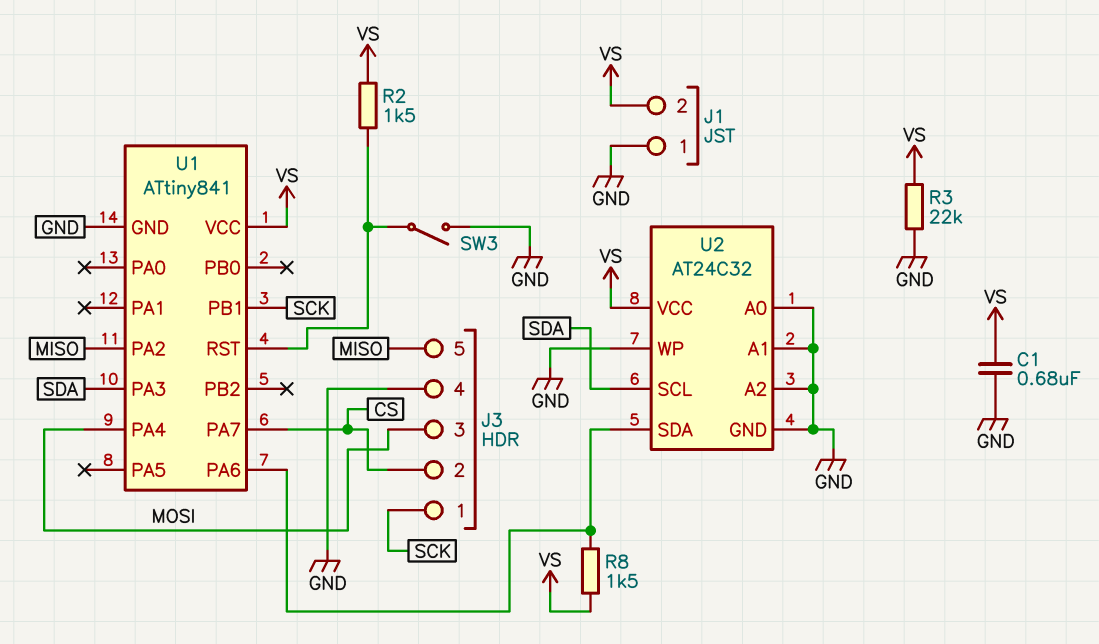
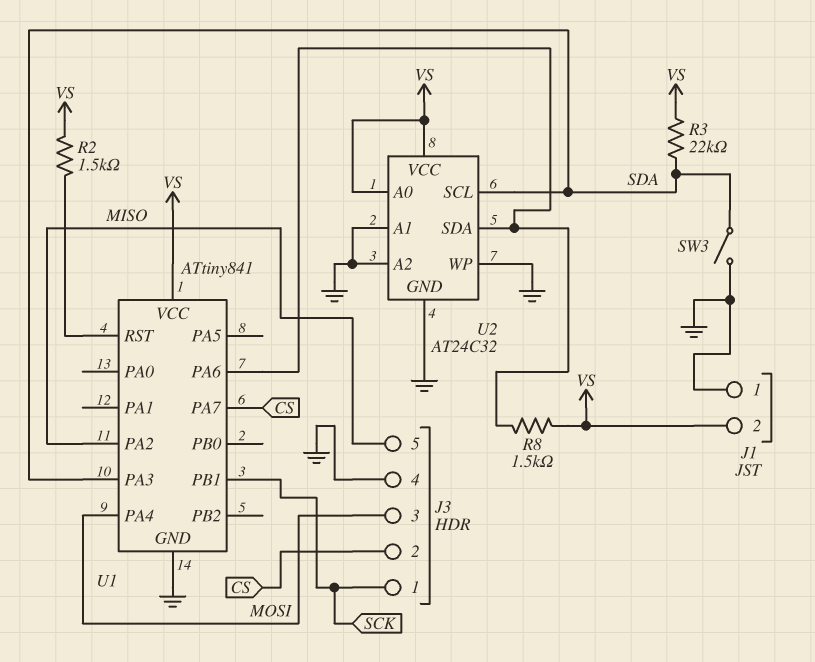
C1: 680nF (GND, VS) -> none
R3: 22k (GND, VS) -> 22k (SDA, VS)
SW3: switch (GND, U1/RST) -> switch (GND, SDA)
U2 pin A0: GND -> VS

